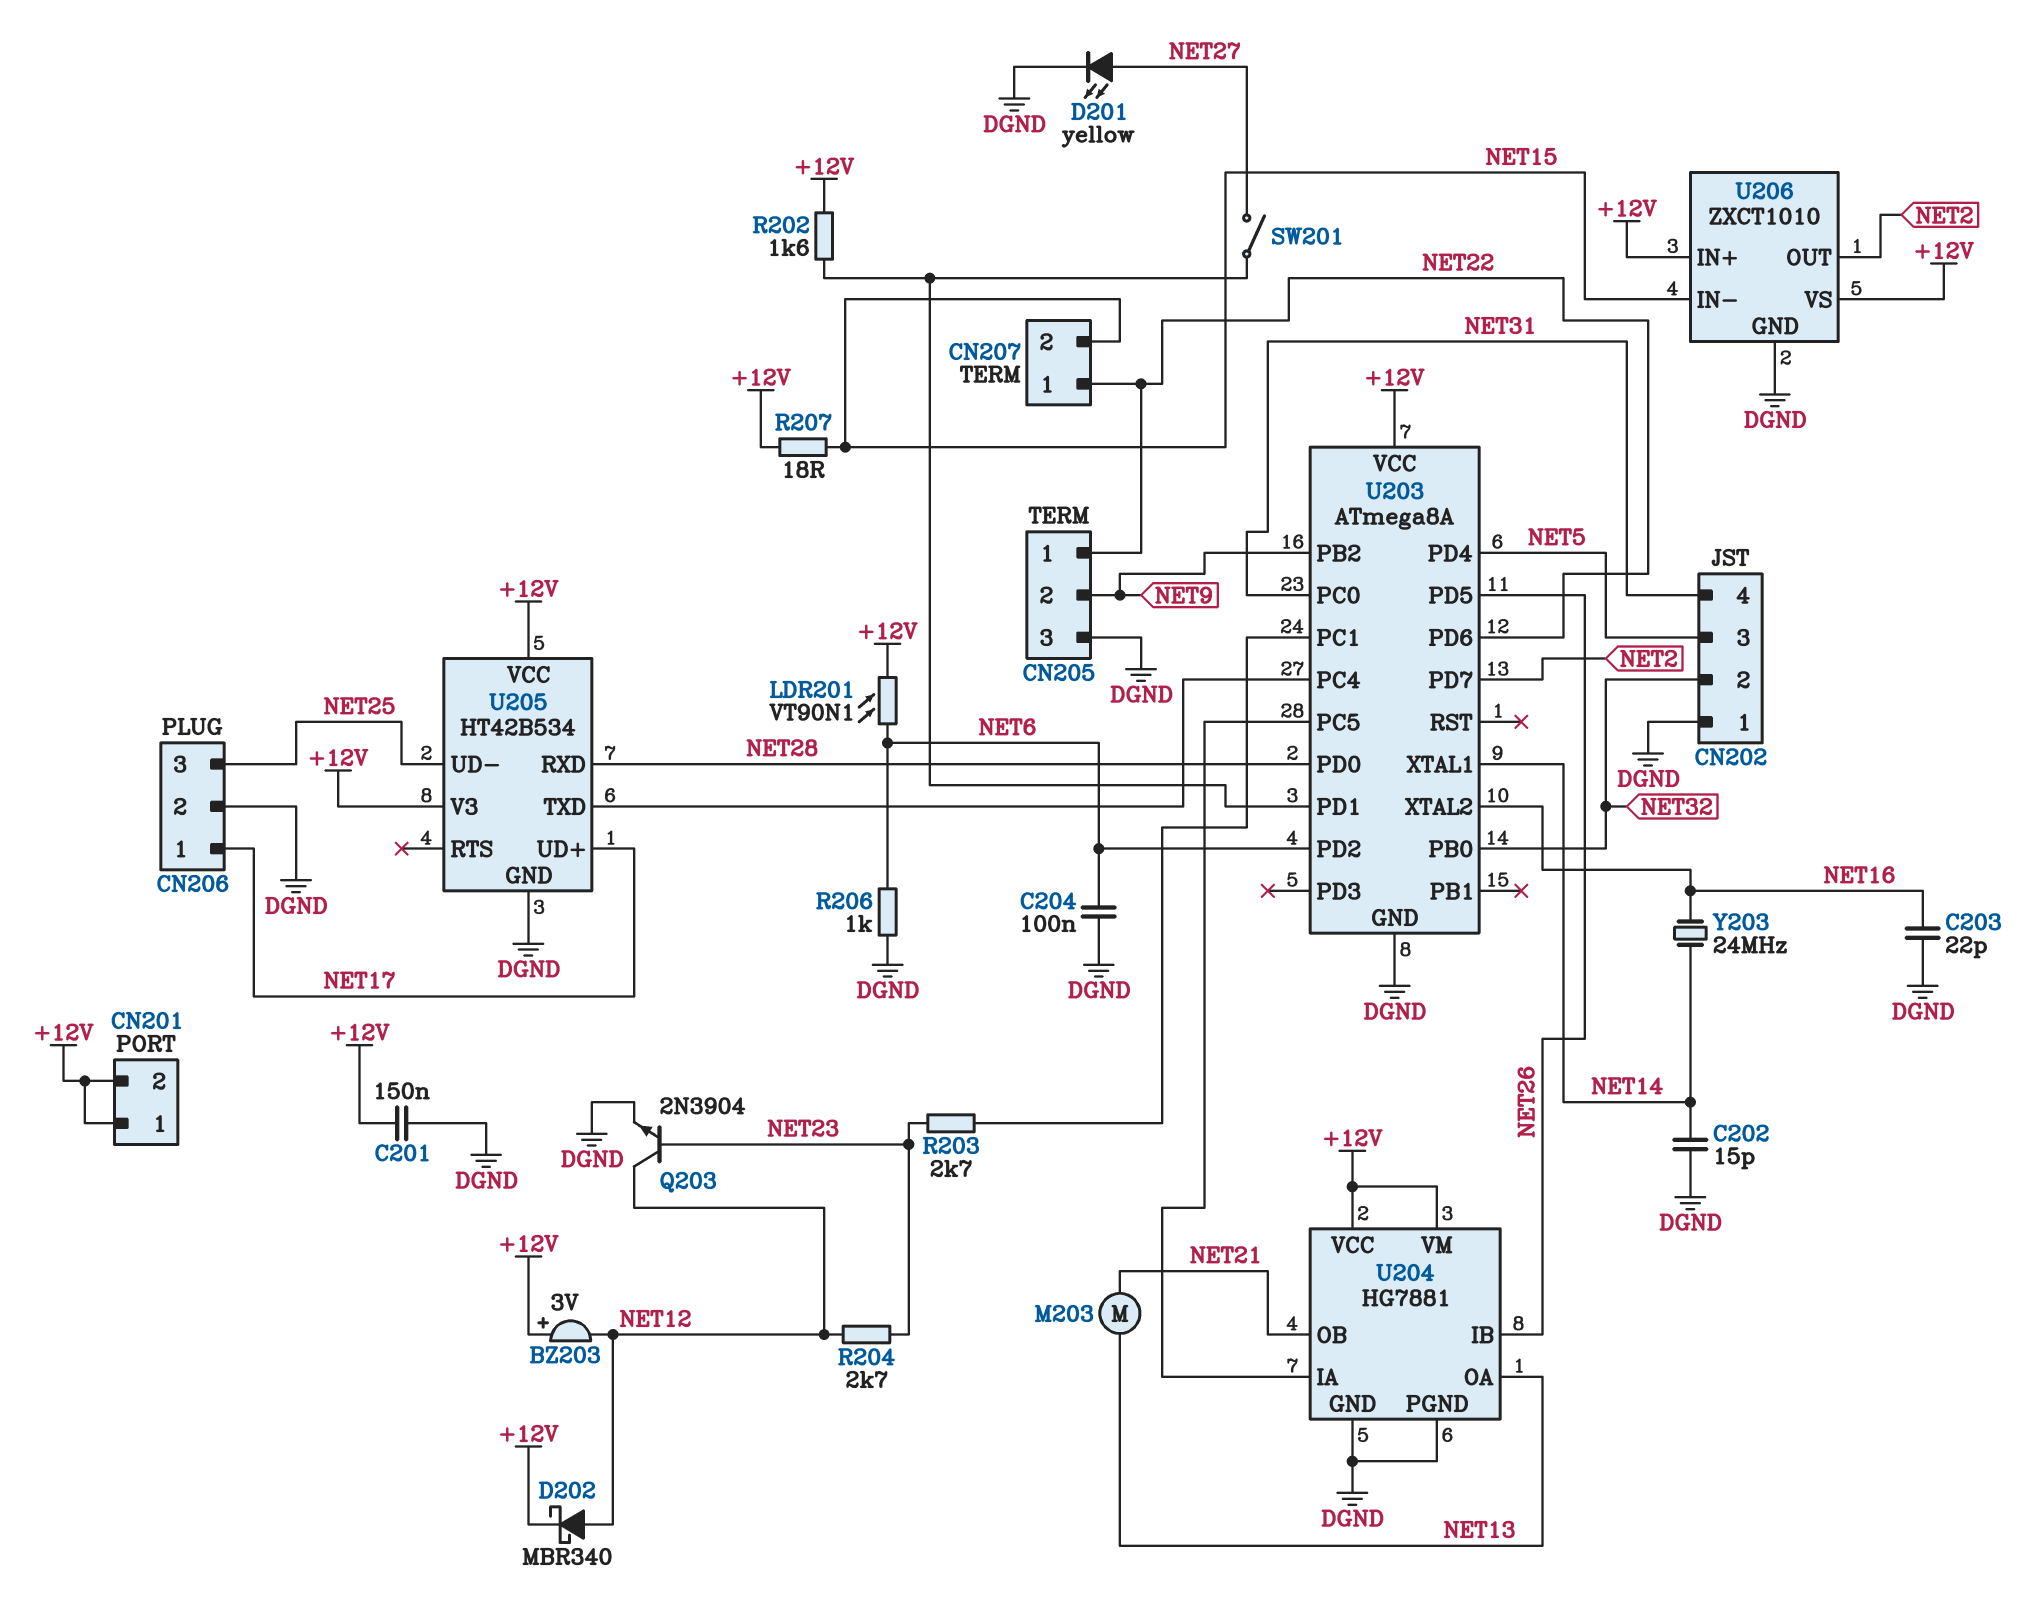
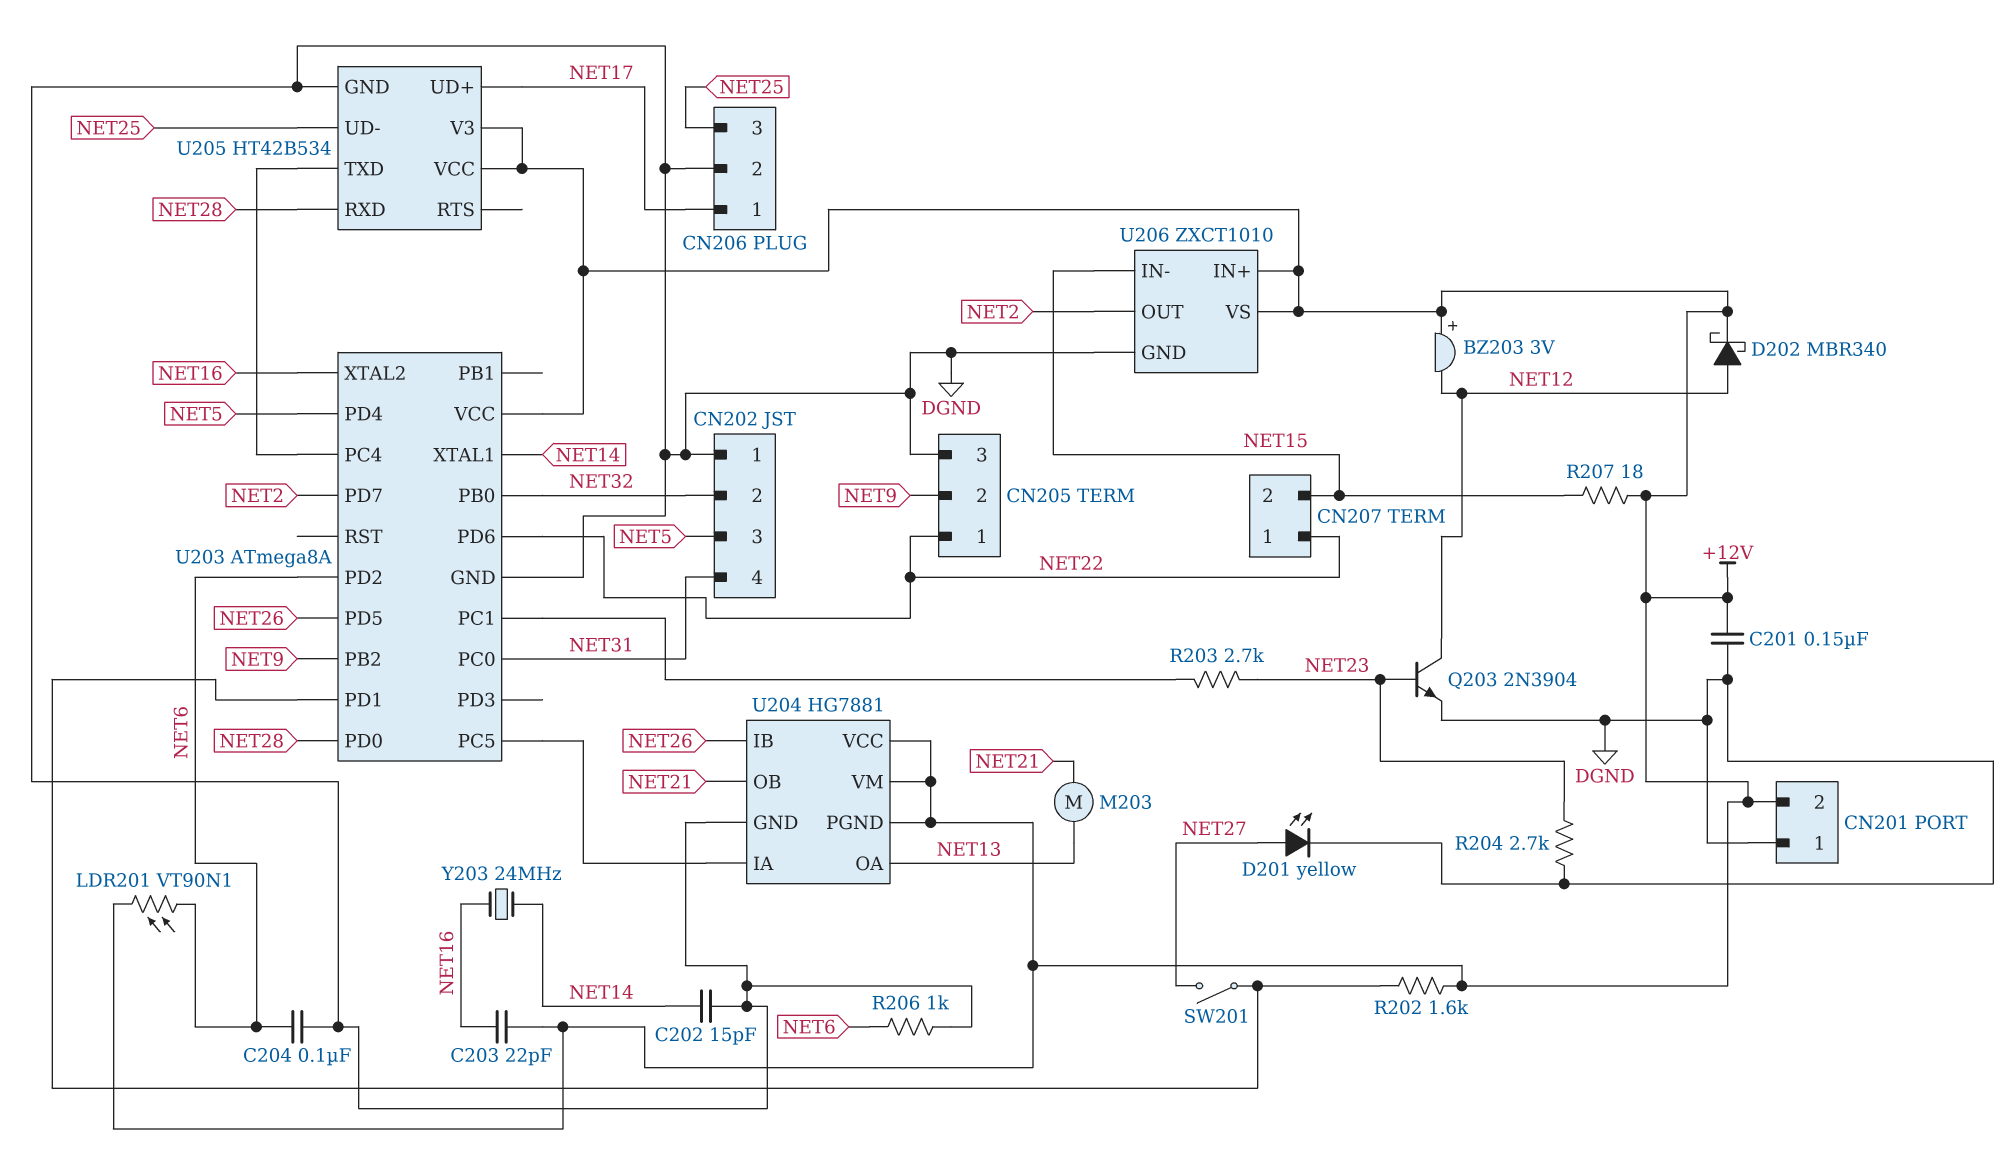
C203: 22pF (DGND, NET16) -> 22pF (+12V, NET16)
CN201 pin 1: +12V -> DGND
R204: 2.7k (NET12, NET23) -> 2.7k (DGND, NET23)
U204 pin PGND: DGND -> +12V

